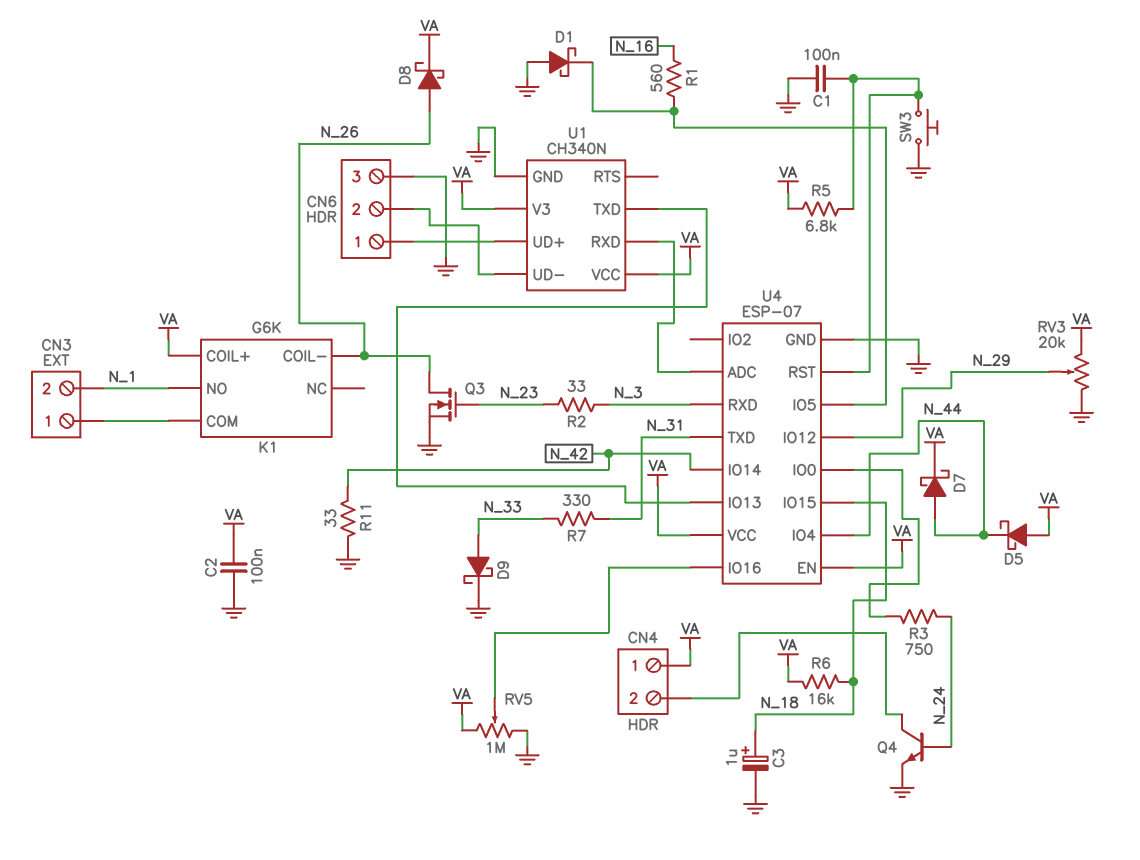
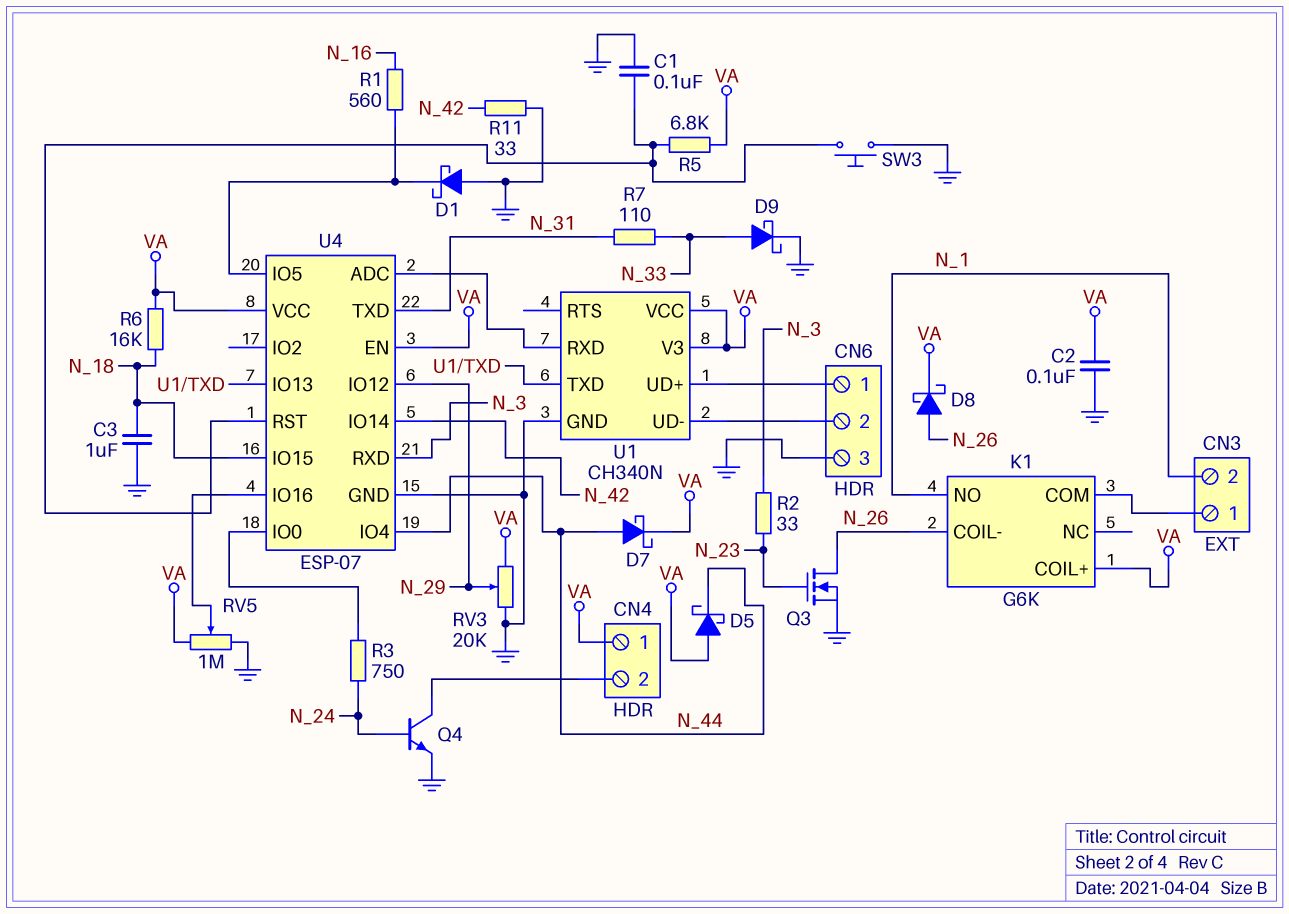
C3: 1uF (plus N_18, minus GND) -> 1uF (GND, N_18)
R7: 330 (N_31, N_33) -> 110 (N_31, N_33)

